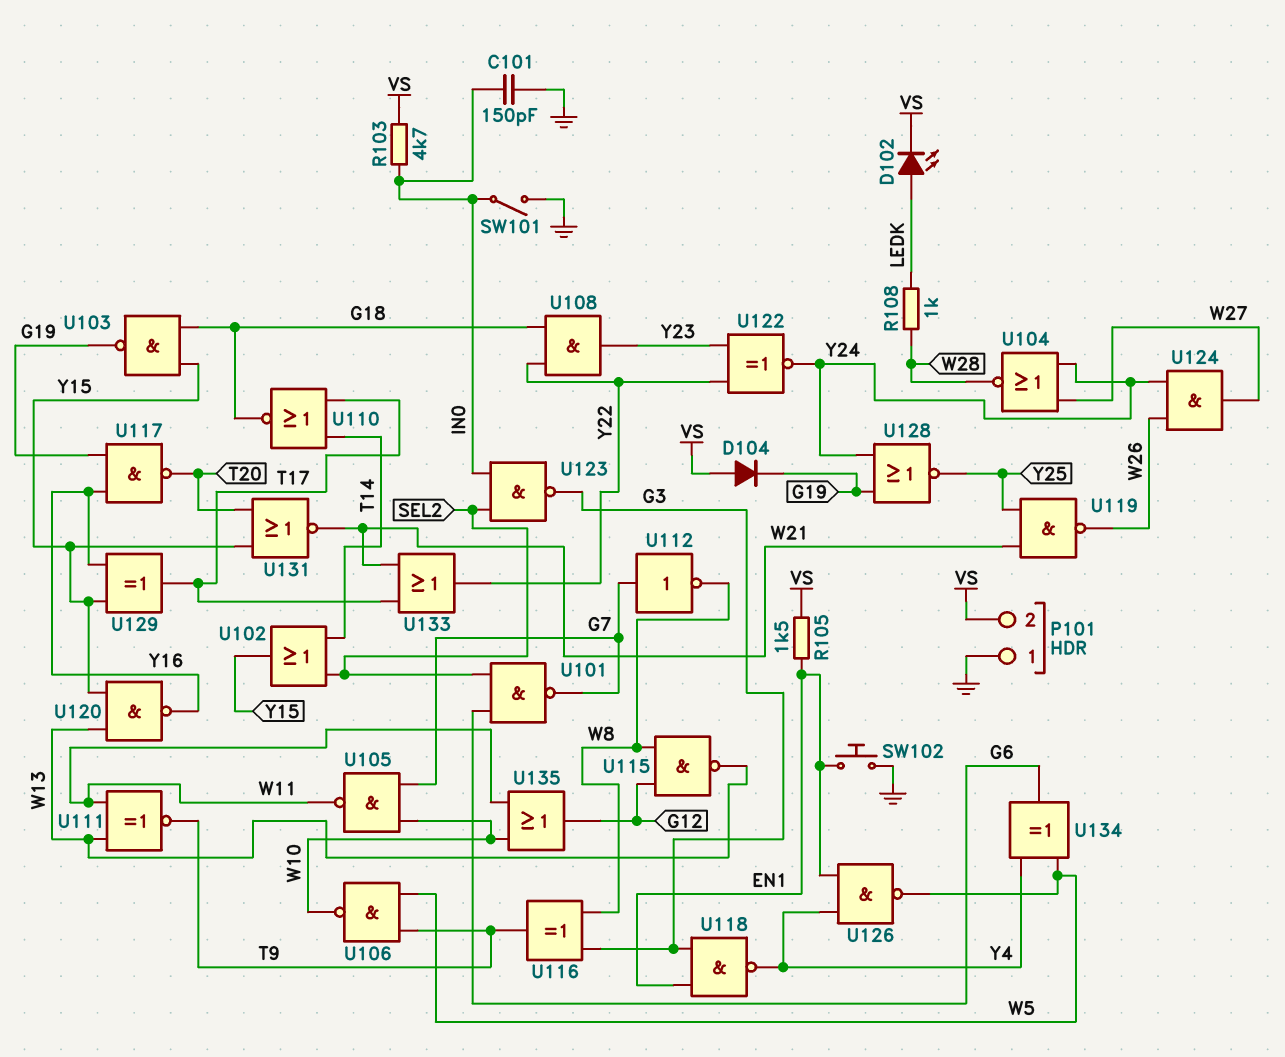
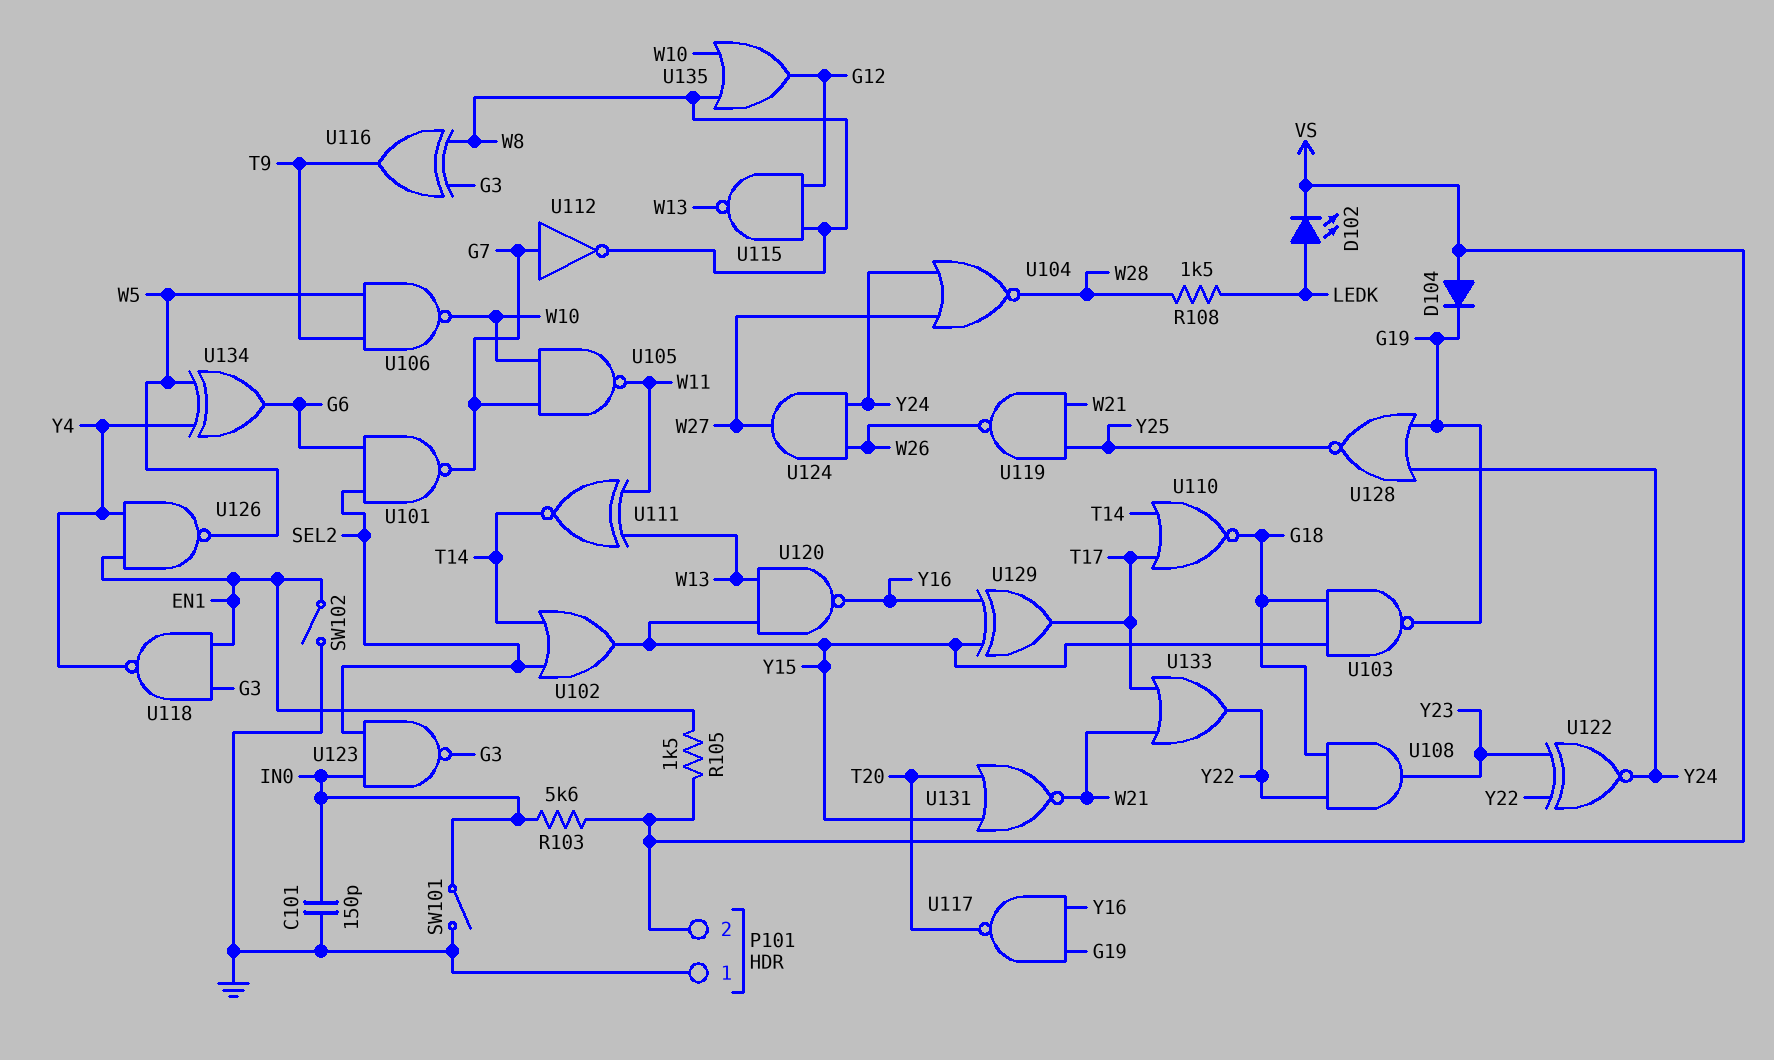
R103: 4.7k (IN0, VS) -> 5.6k (IN0, VS)
R108: 1k (LEDK, W28) -> 1.5k (LEDK, W28)
SW102: button (EN1, GND) -> switch (EN1, GND)
U111: XNOR (in W11, in W13, out T9) -> XNOR (in W11, in W13, out T14)
U135: OR (in W10, in W11, out G12) -> OR (in W8, in W10, out G12)

